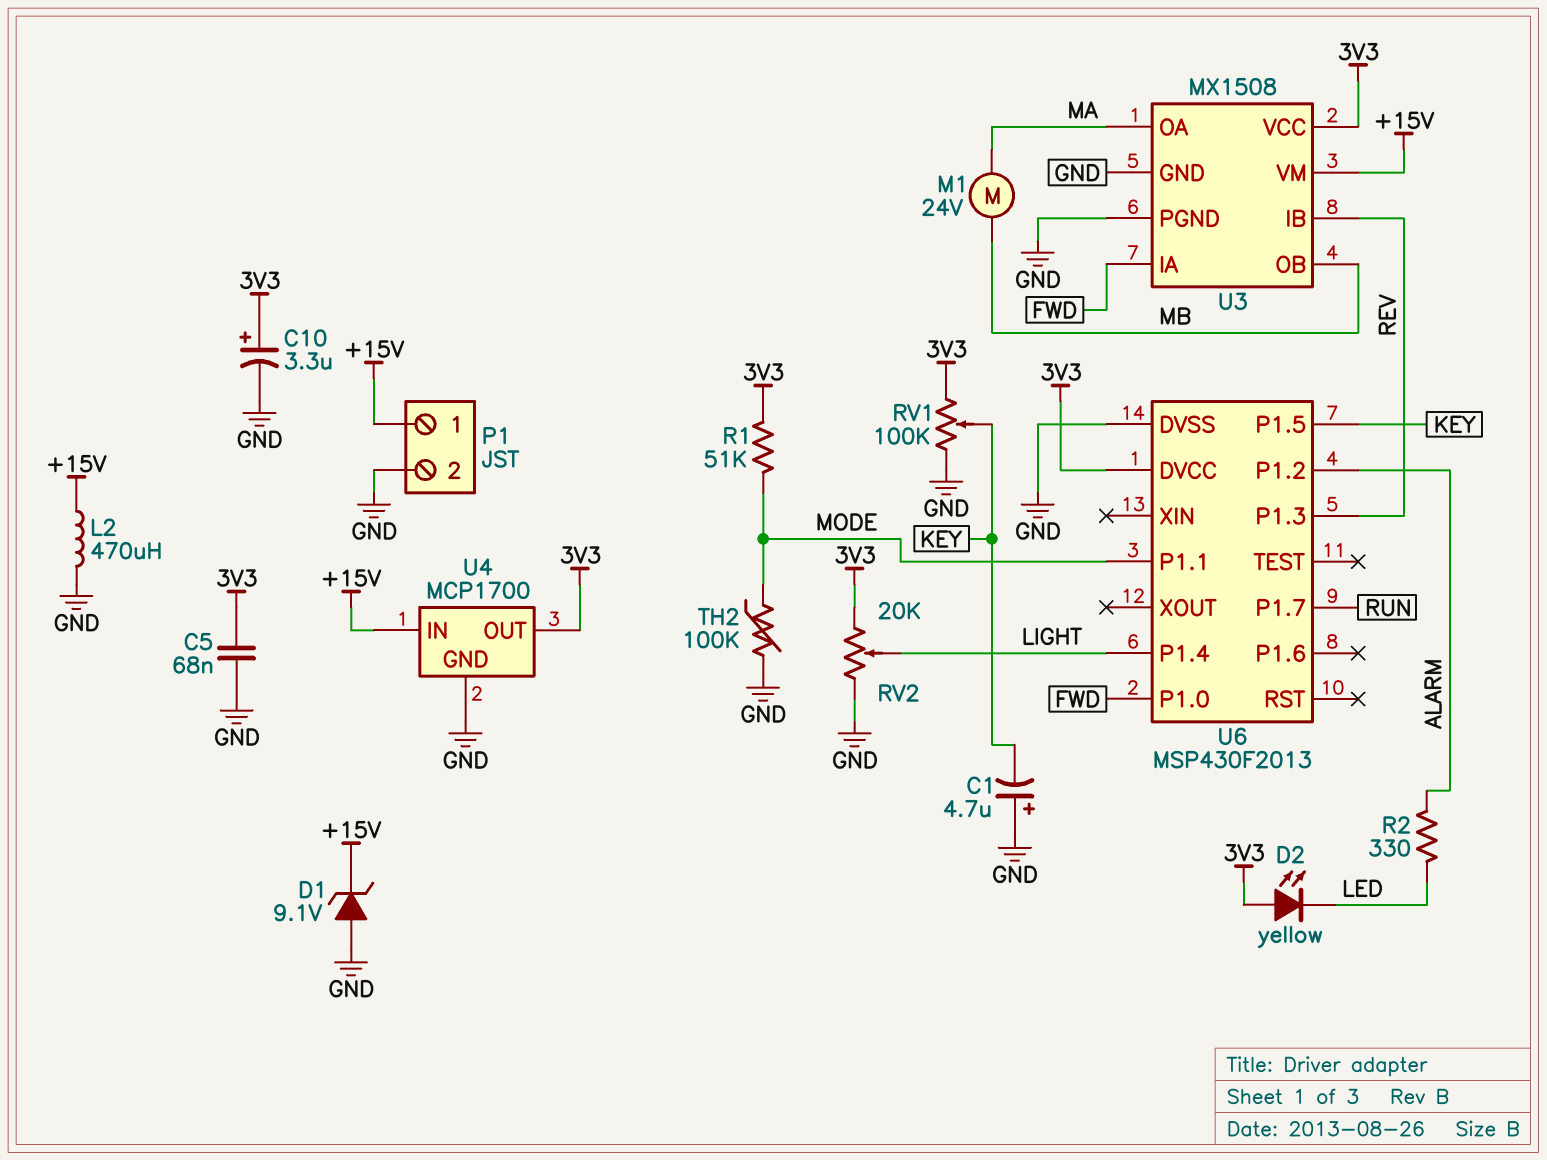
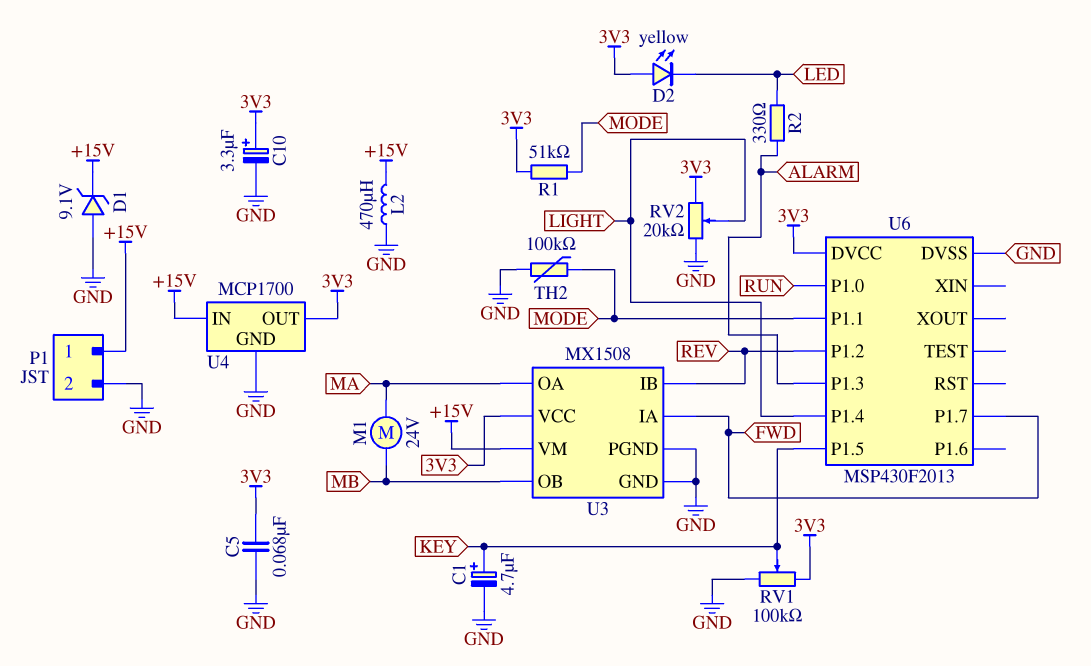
C1: 4.7uF (plus GND, minus KEY) -> 4.7uF (plus KEY, minus GND)
U6 pin P1.0: FWD -> RUN
U6 pin P1.2: ALARM -> REV
U6 pin P1.3: REV -> ALARM
U6 pin P1.7: RUN -> FWD

